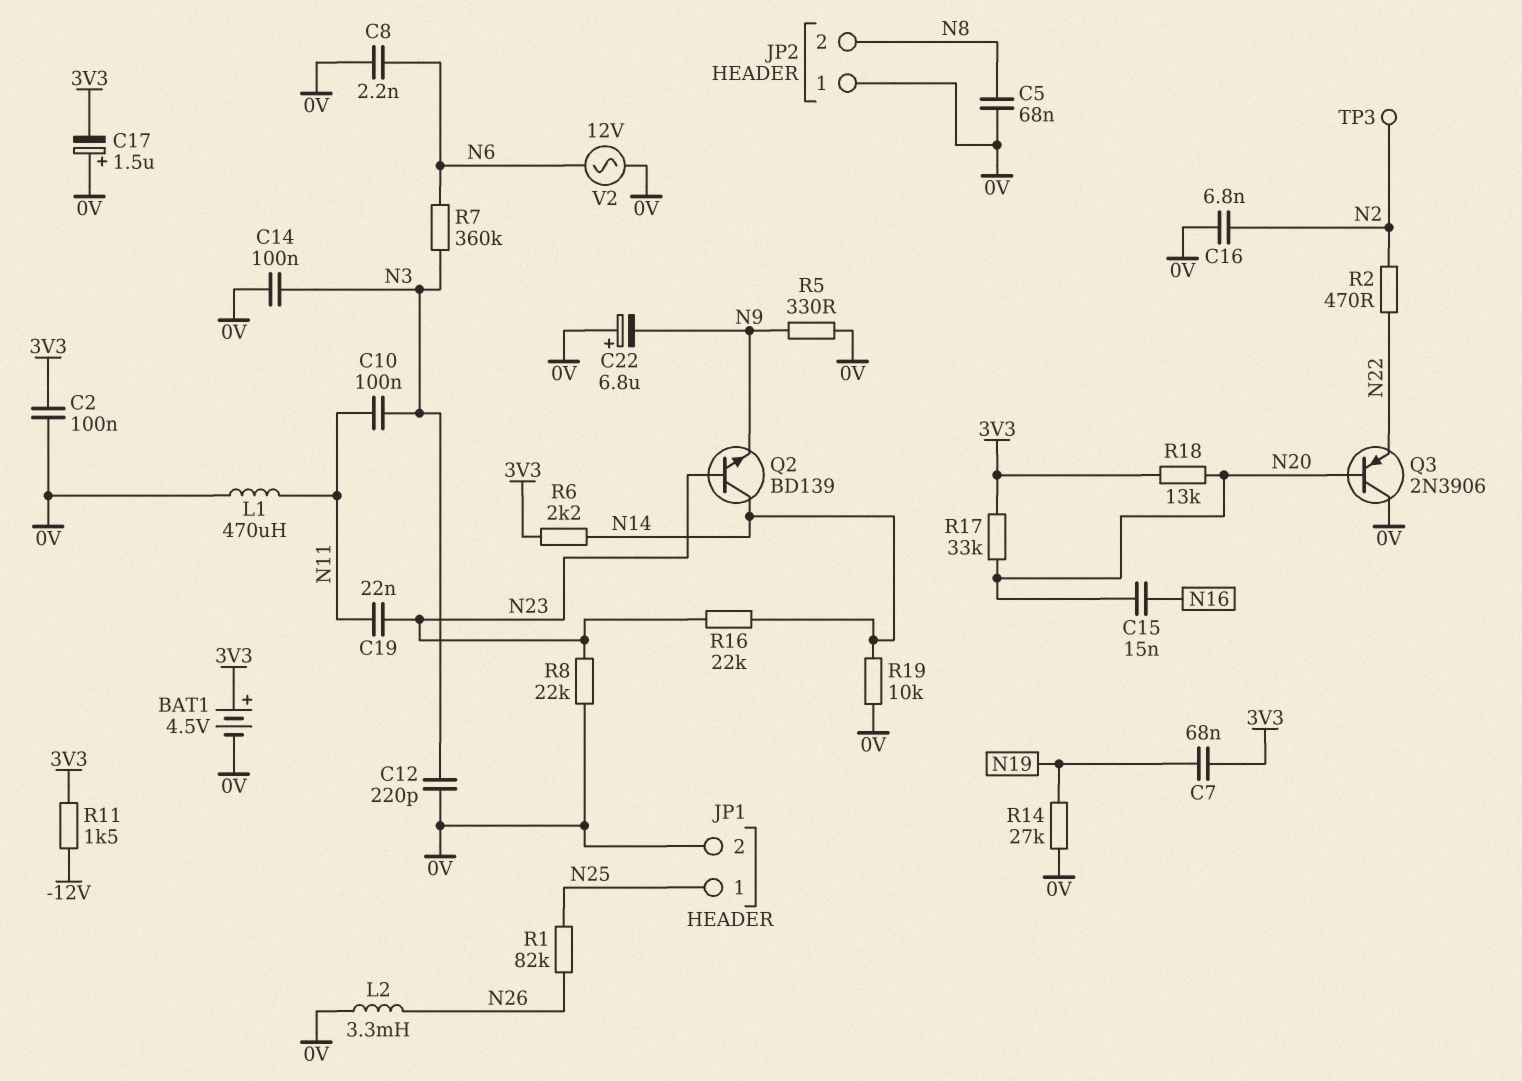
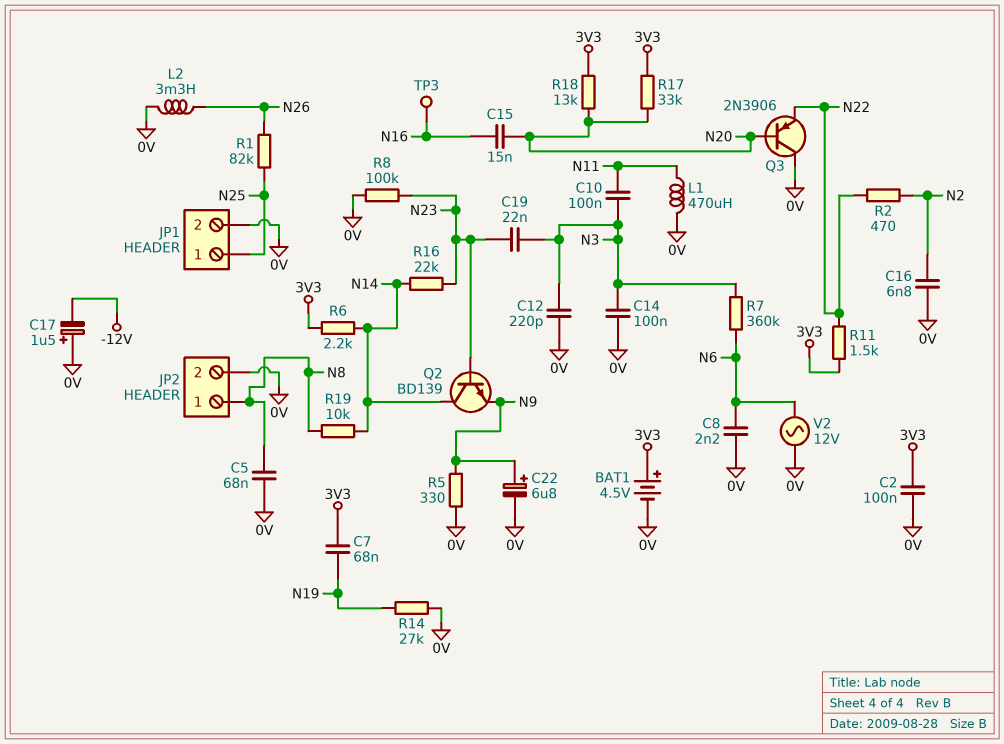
C17: 1.5uF (plus 0V, minus 3V3) -> 1.5uF (plus 0V, minus -12V)
C19: 22nF (N11, N23) -> 22nF (N3, N23)
C22: 6.8uF (plus 0V, minus N9) -> 6.8uF (plus N9, minus 0V)
JP2 pin 1: 0V -> N8
JP2 pin 2: N8 -> 0V
R8: 22k (0V, N23) -> 100k (0V, N23)
R11: 1.5k (-12V, 3V3) -> 1.5k (3V3, N22)
R19: 10k (0V, N14) -> 10k (N8, N14)
TP3: test point (N2) -> test point (N16)

